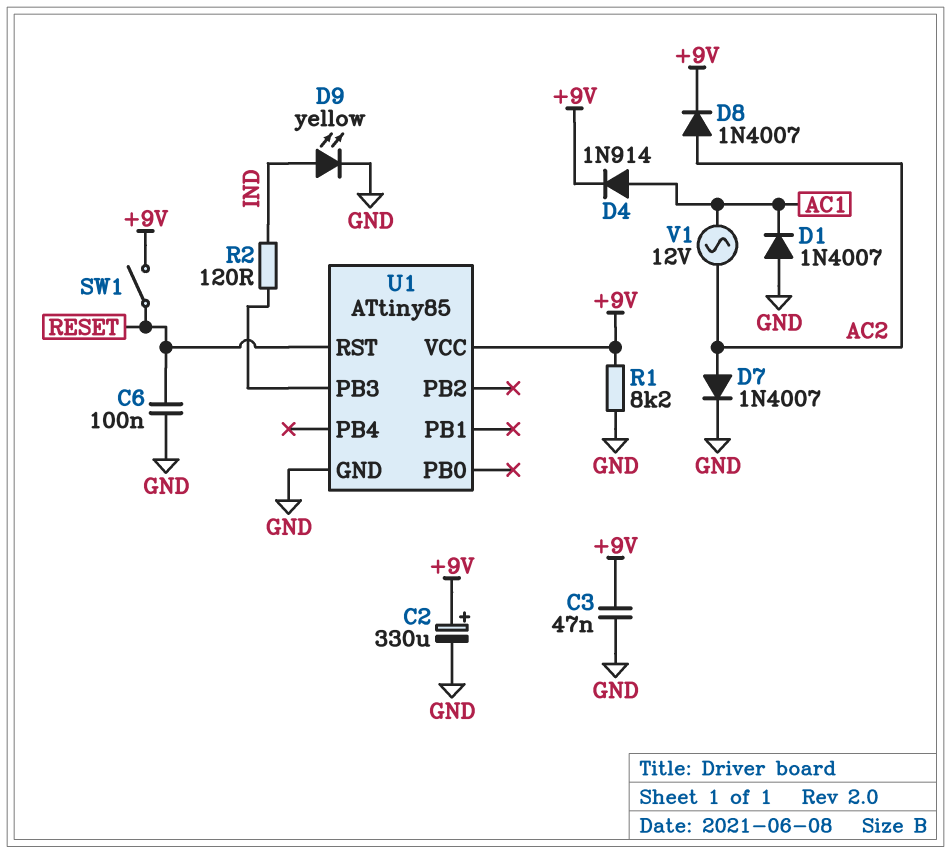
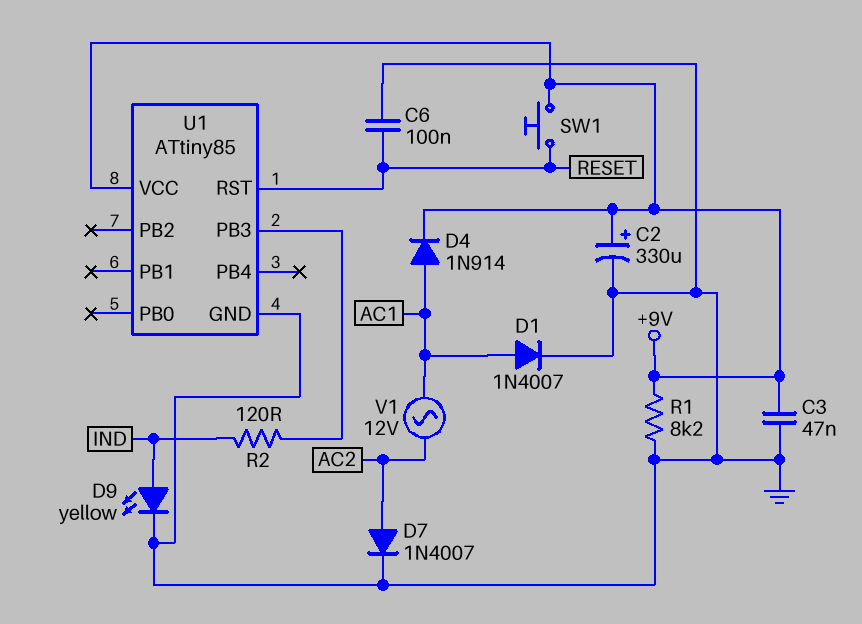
D1: diode 1N4007 (A GND, K AC1) -> diode 1N4007 (A AC1, K GND)
D8: diode 1N4007 (A AC2, K +9V) -> none
SW1: switch (+9V, RESET) -> button (+9V, RESET)

